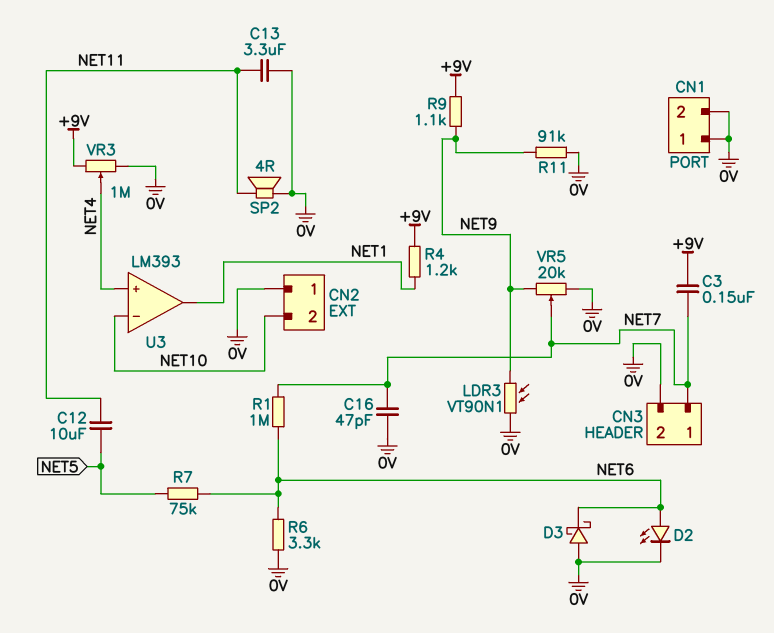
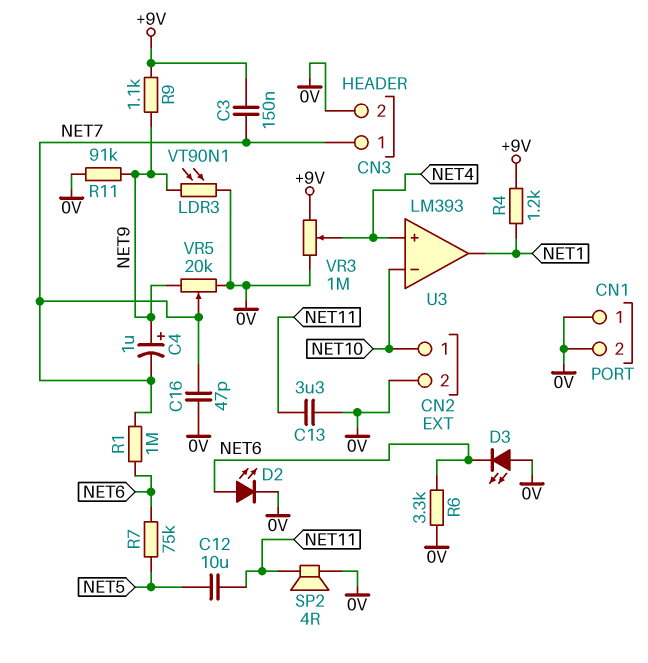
C4: none -> 1uF (plus NET9, minus NET7)
CN2 pin 1: 0V -> NET10
CN2 pin 2: NET10 -> 0V
D3: schottky (A 0V, K NET6) -> LED (A 0V, K NET6)

